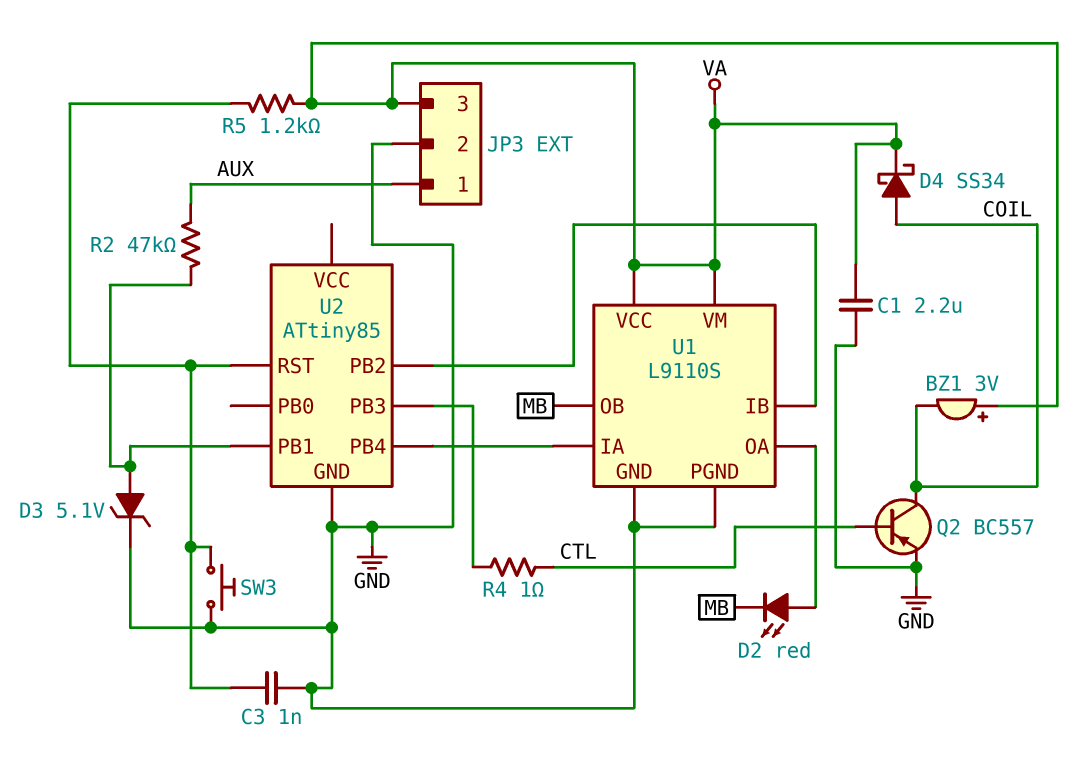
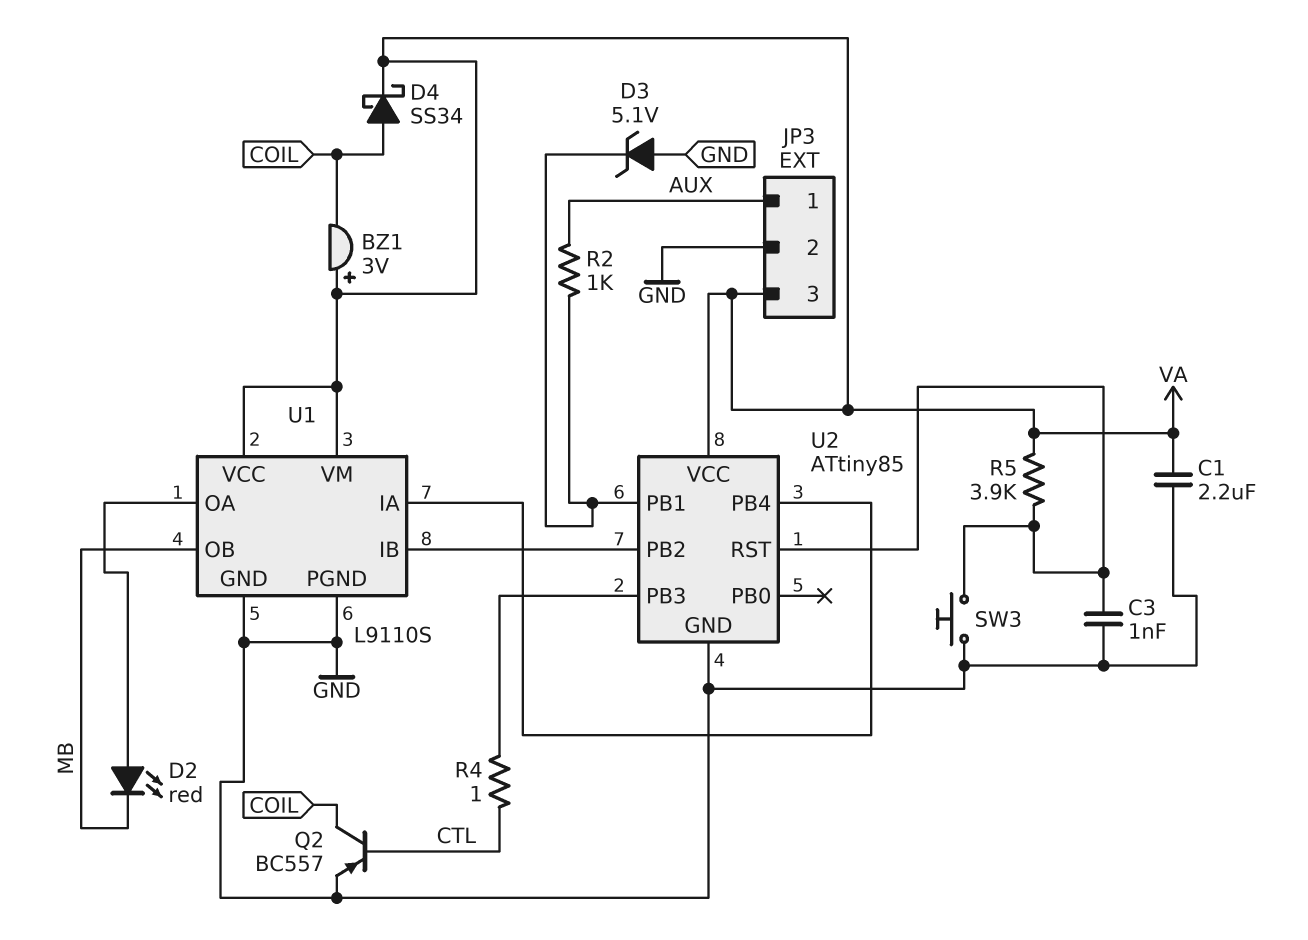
D3: zener 5.1V (A U2/PB1, K GND) -> zener 5.1V (A GND, K U2/PB1)
R2: 47k (AUX, U2/PB1) -> 1k (AUX, U2/PB1)
R5: 1.2k (U2/RST, VA) -> 3.9k (U2/RST, VA)
U2 pin VCC: none -> VA

